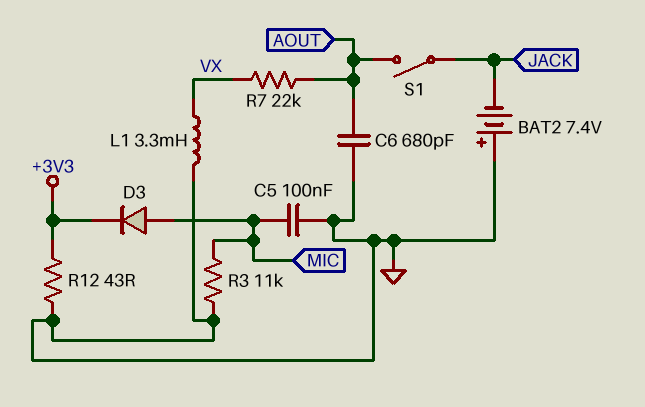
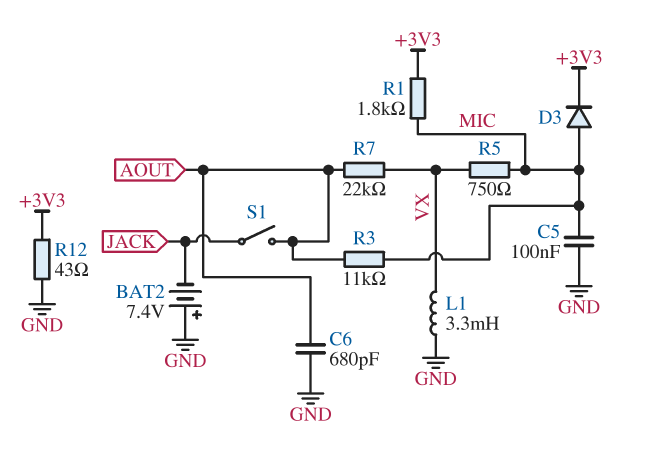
R1: none -> 1.8k (+3V3, MIC)
R3: 11k (GND, MIC) -> 11k (AOUT, MIC)
R5: none -> 750 (MIC, VX)

